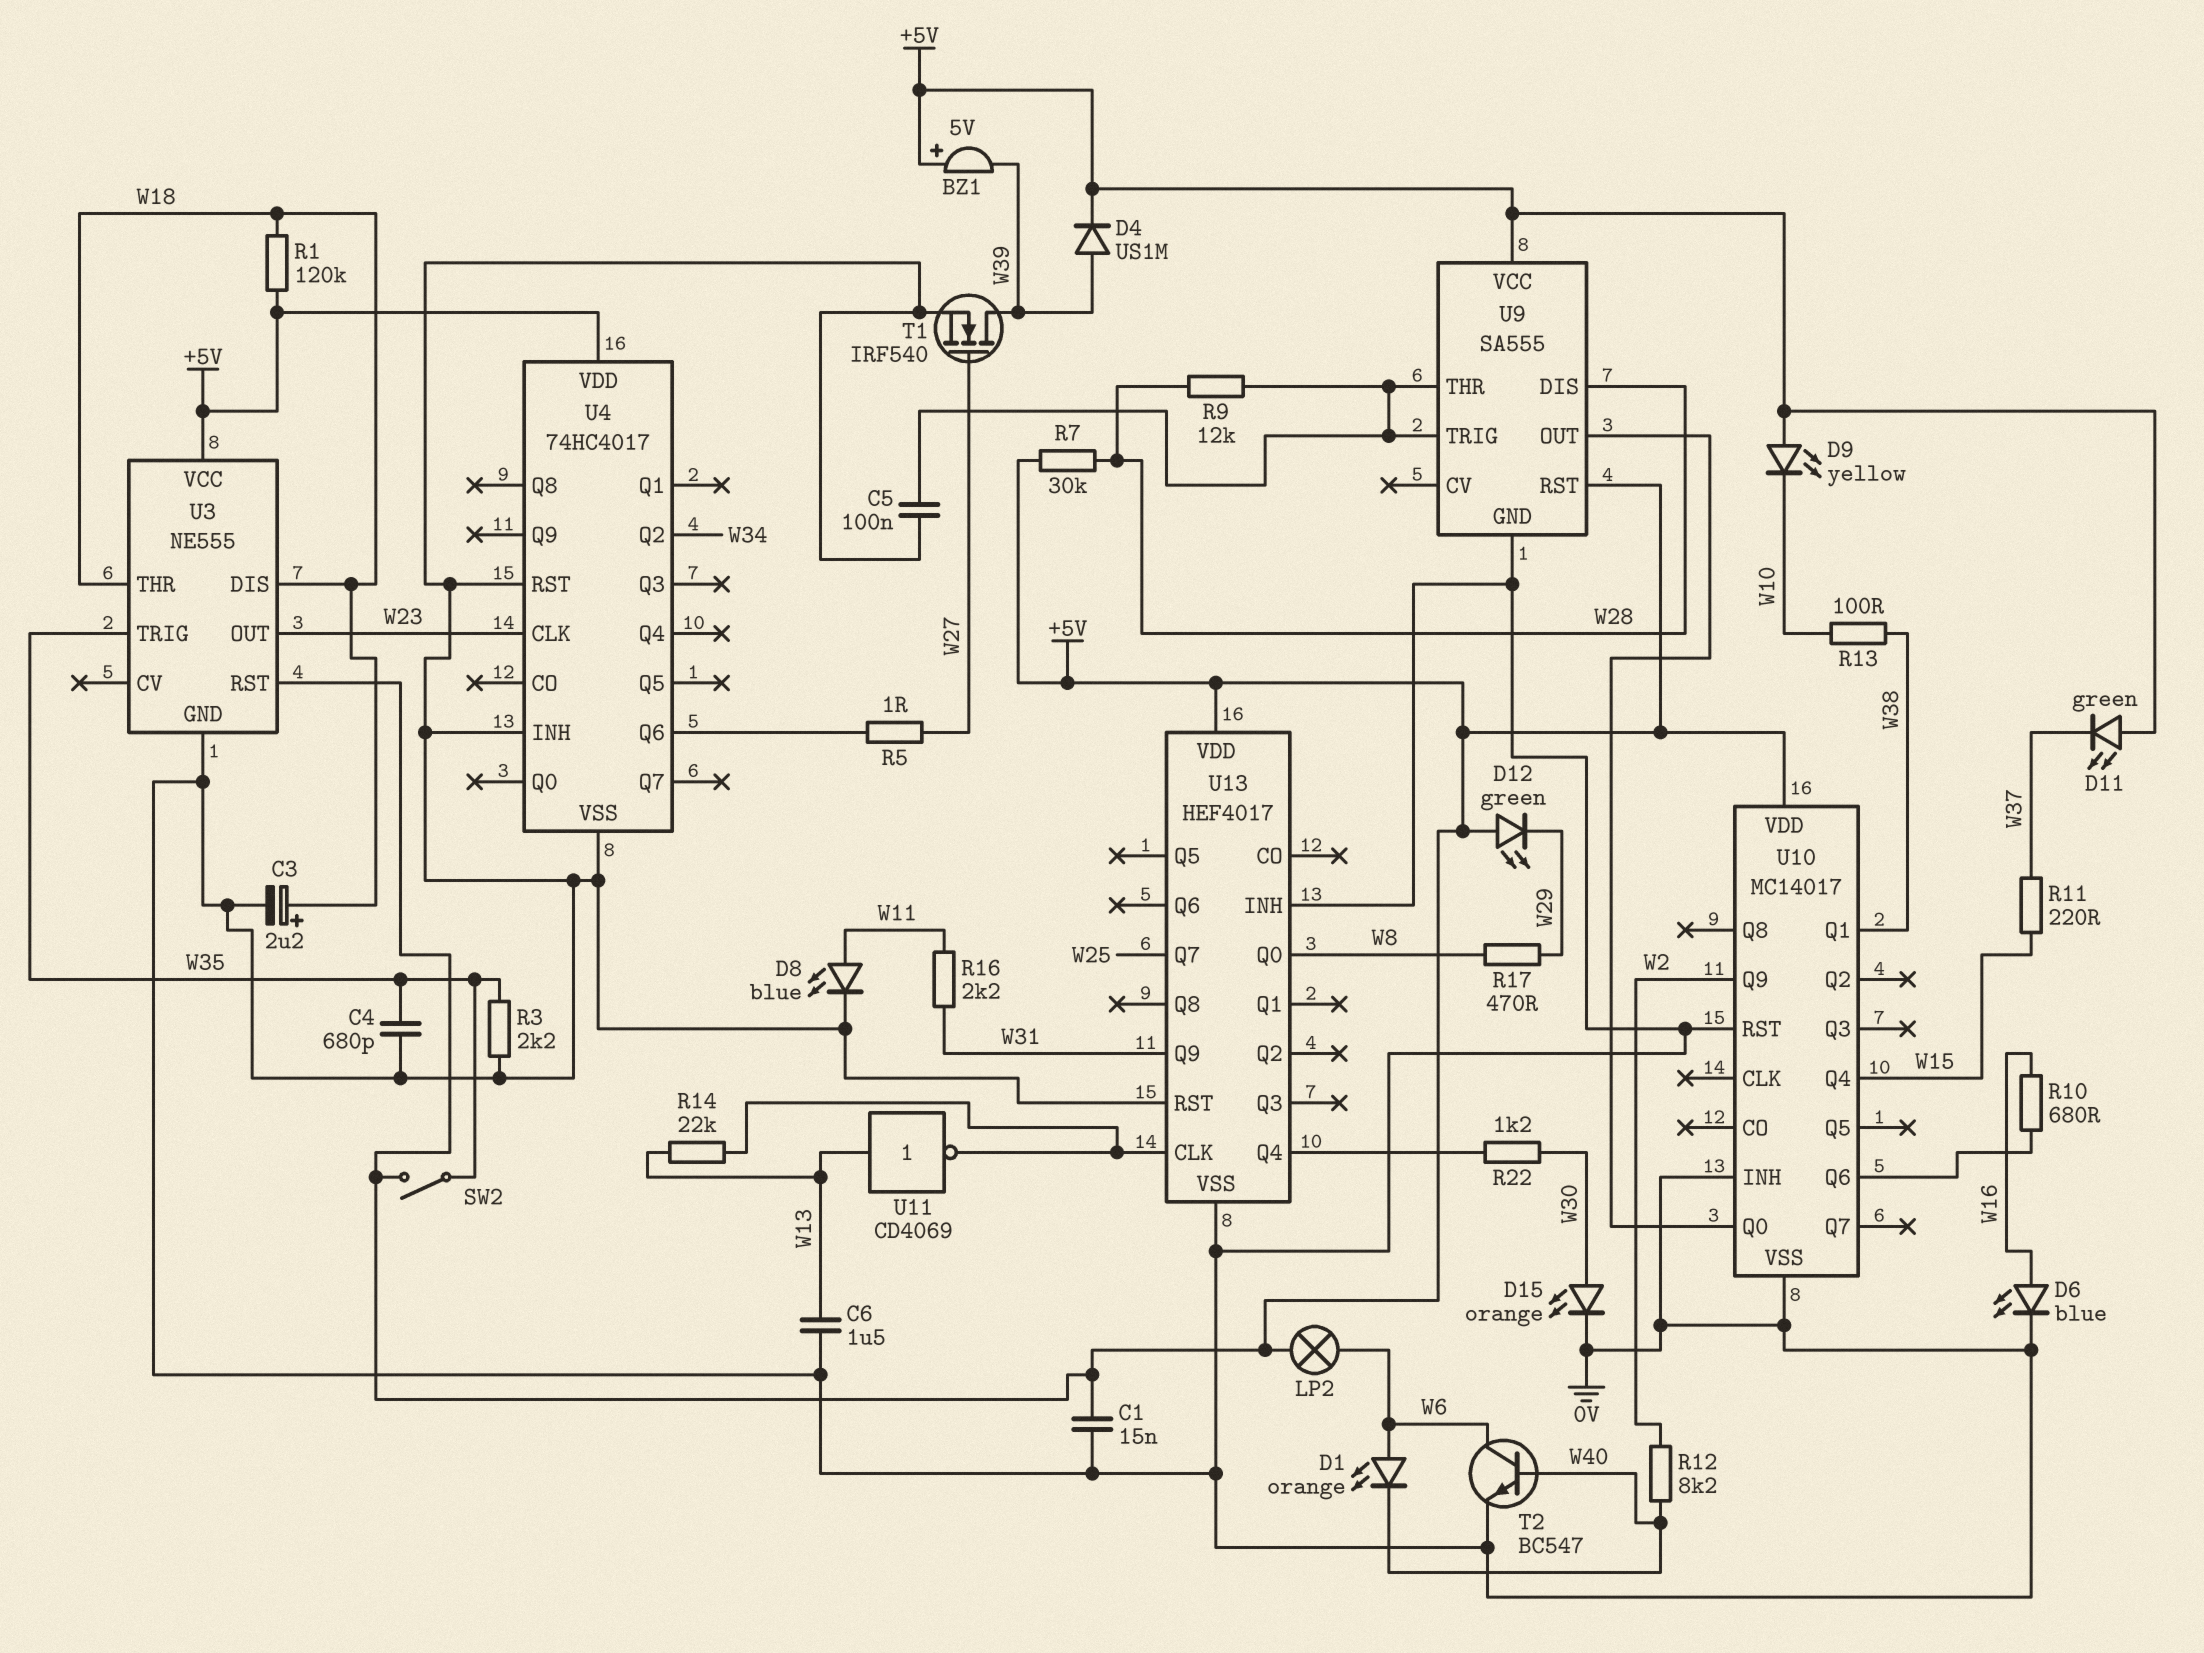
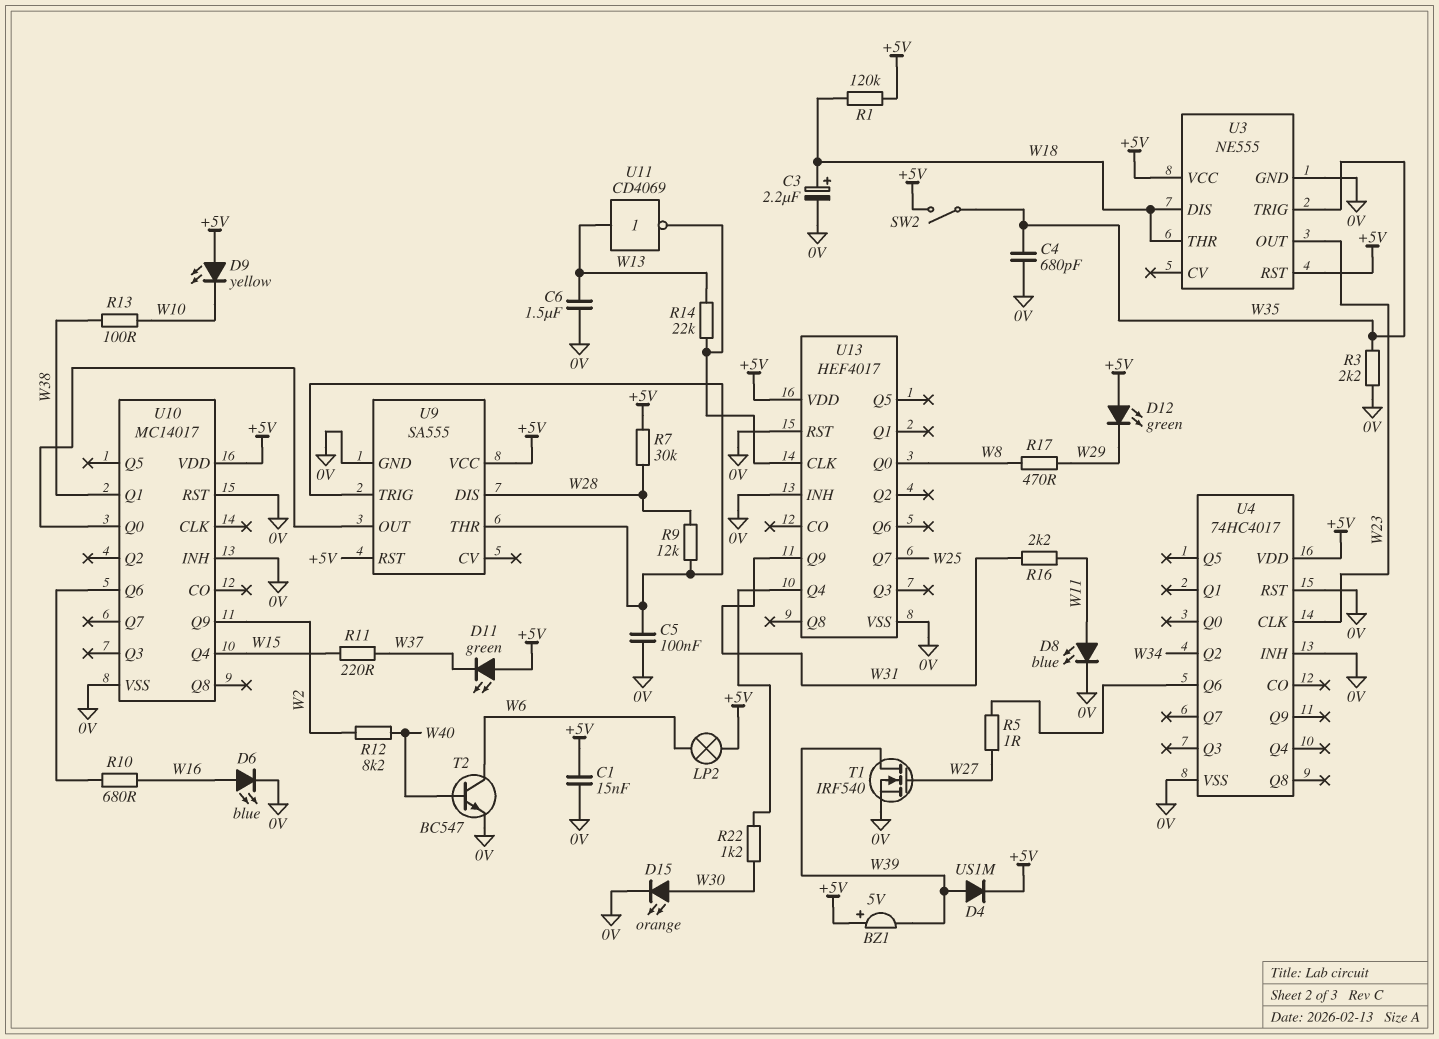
D1: LED orange (A W6, K W40) -> none

